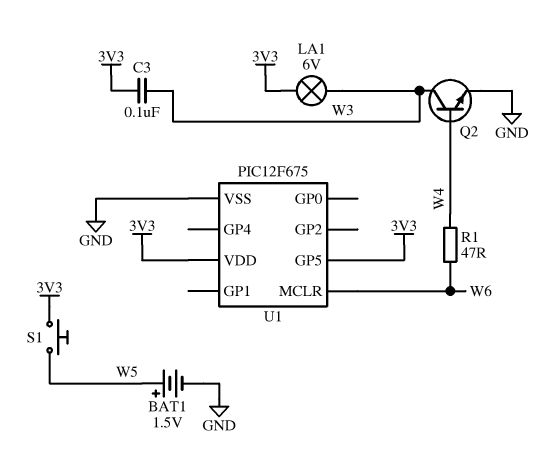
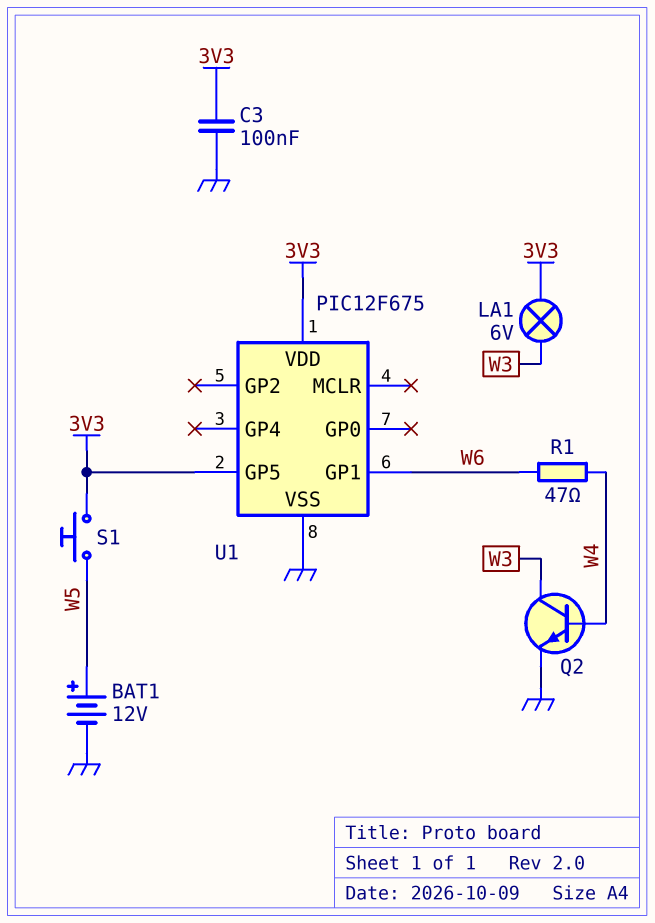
BAT1: 1.5V (plus W5, minus GND) -> 12V (plus W5, minus GND)
C3: 100nF (3V3, W3) -> 100nF (3V3, GND)
U1 pin GP1: none -> W6
U1 pin MCLR: W6 -> none

